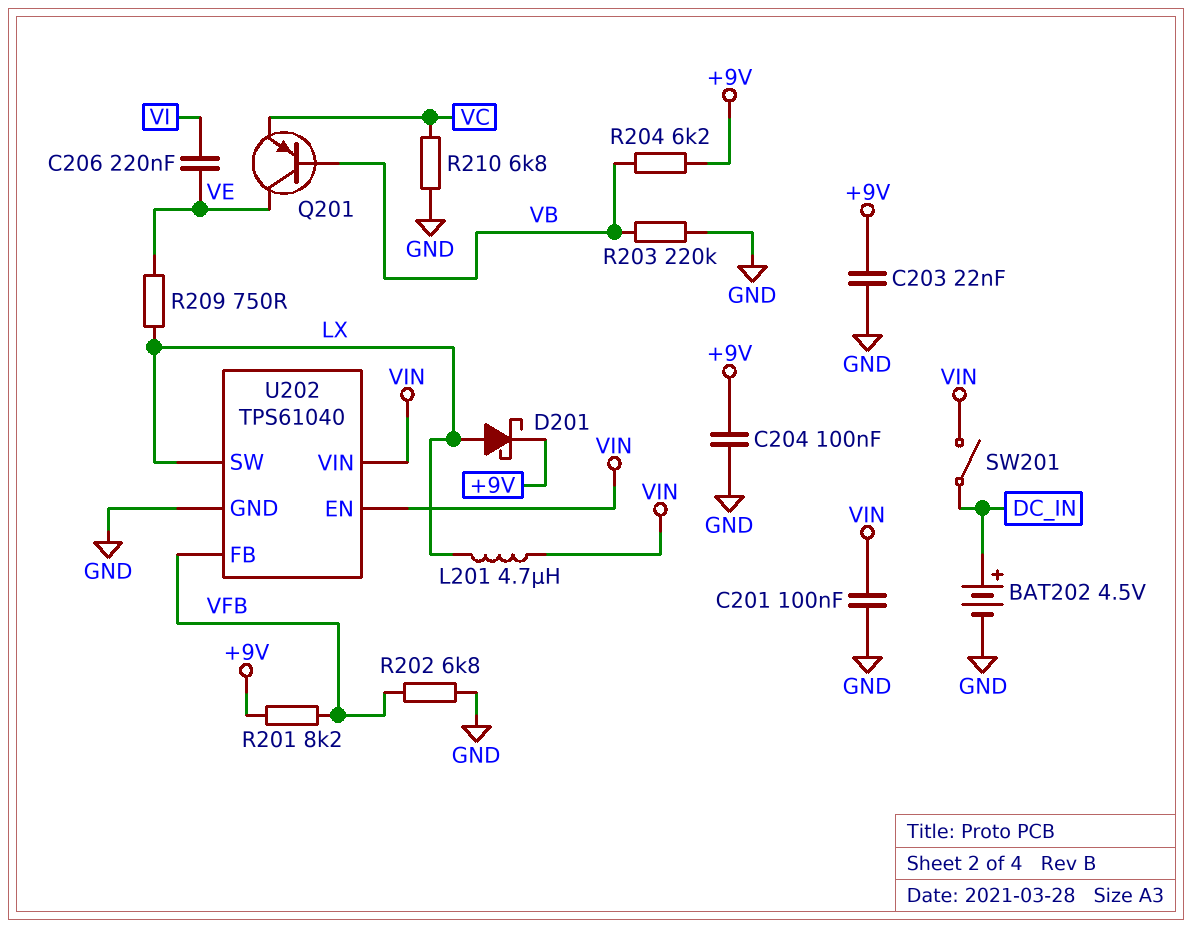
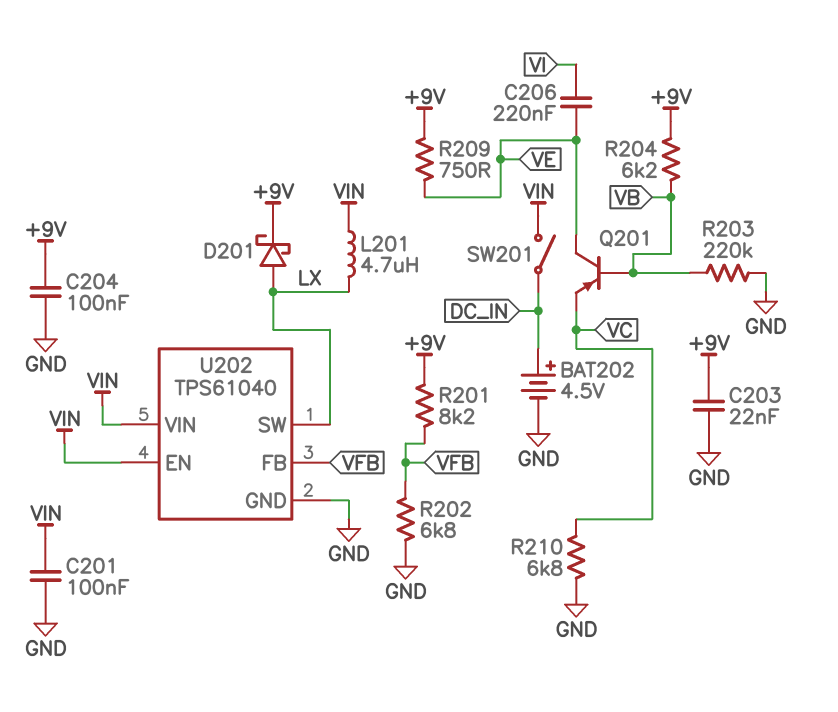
R209: 750 (LX, VE) -> 750 (+9V, VE)

